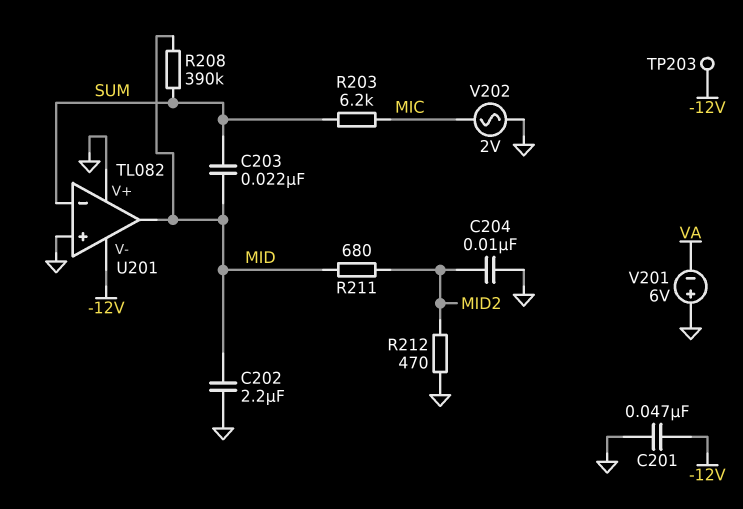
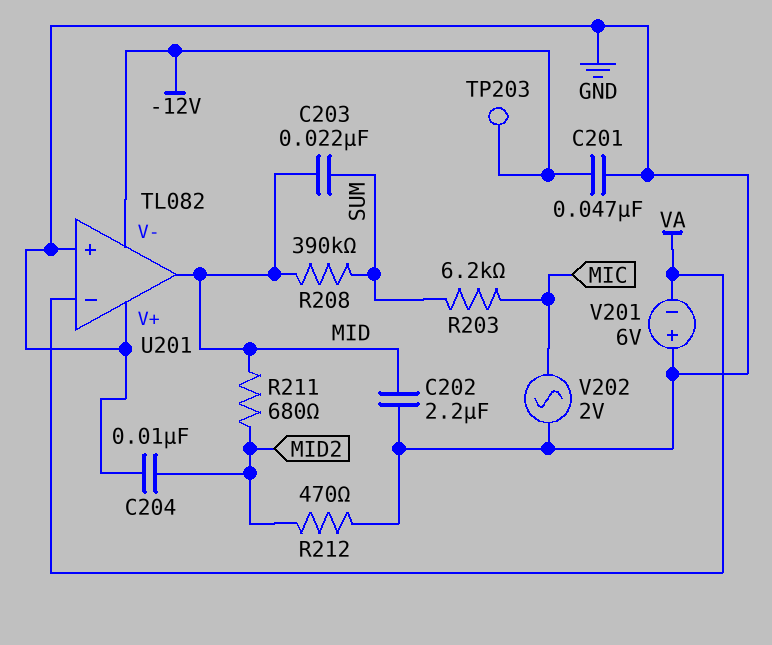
U201 pin in-: SUM -> VA

